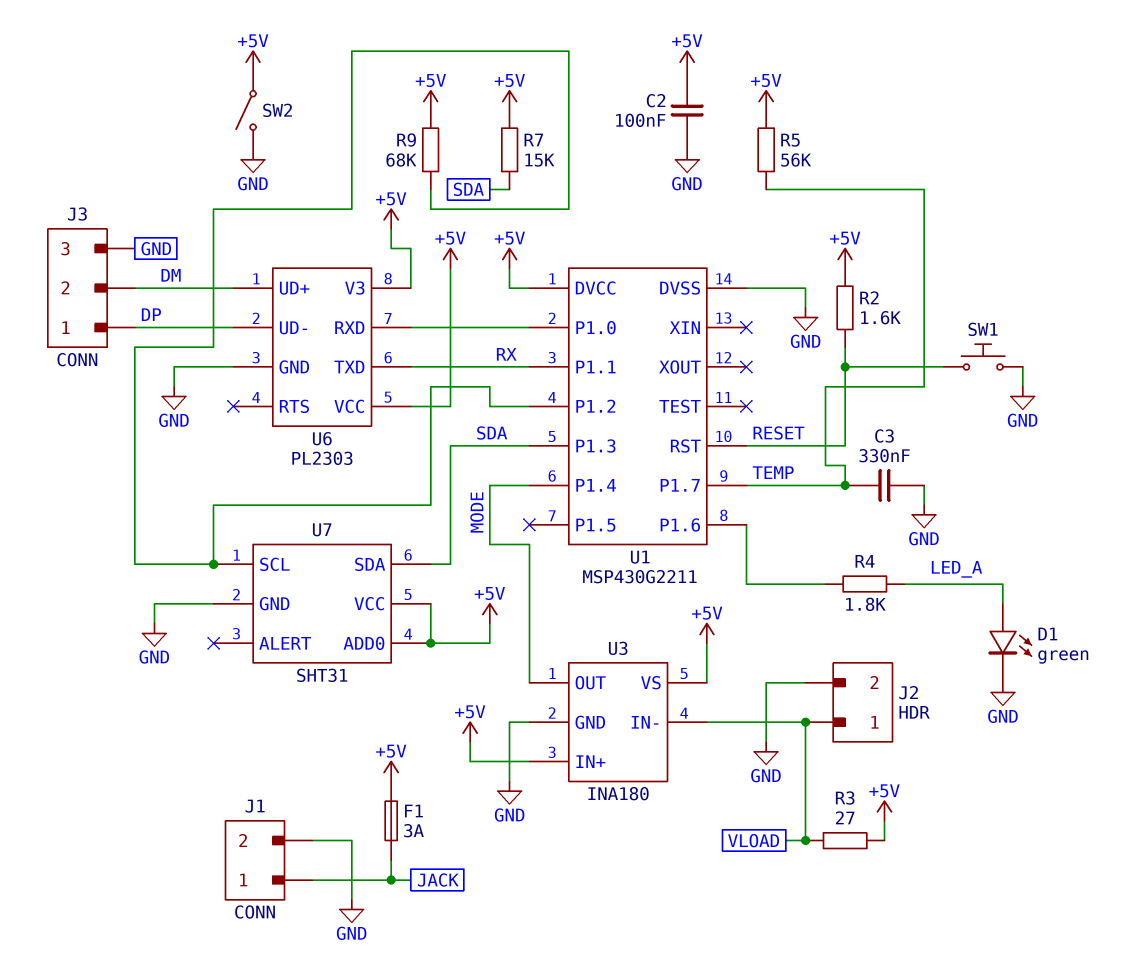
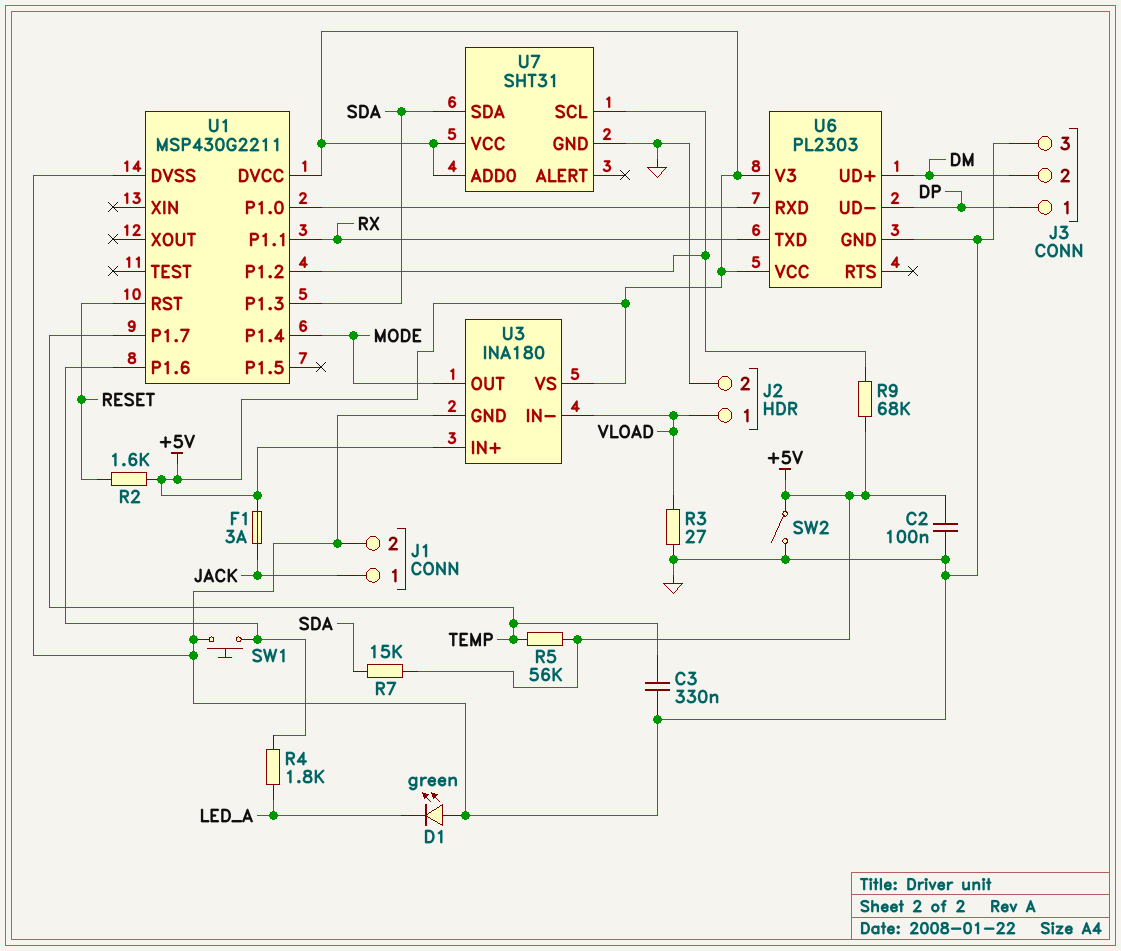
D1: LED green (A LED_A, K GND) -> LED green (A GND, K LED_A)
R3: 27 (+5V, VLOAD) -> 27 (GND, VLOAD)
SW1: button (GND, RESET) -> button (GND, U1/P1.6)

